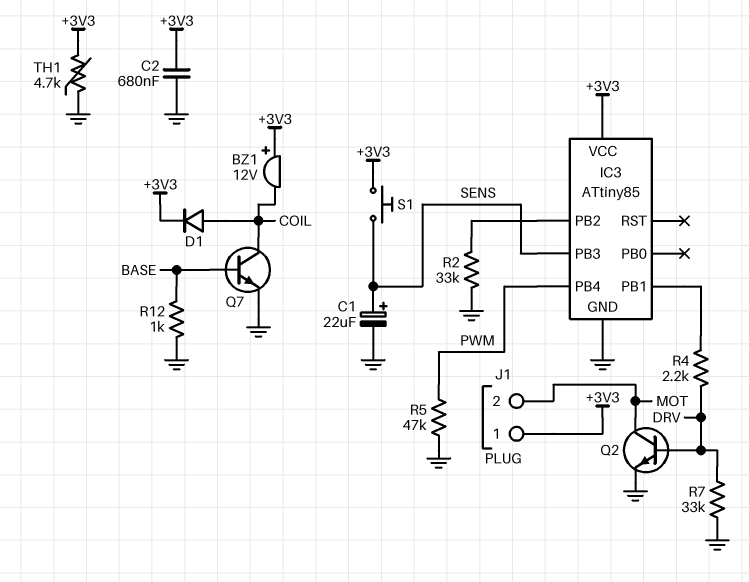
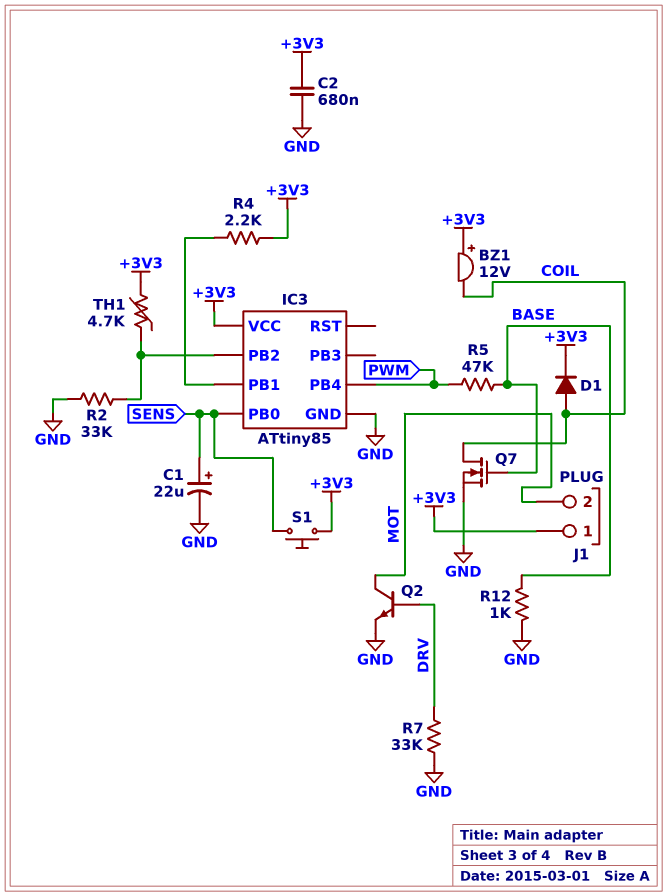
IC3 pin PB0: none -> SENS
IC3 pin PB3: SENS -> none
Q7: NPN (B BASE, C COIL, E GND) -> NMOS (G BASE, D COIL, S GND)
R4: 2.2k (DRV, IC3/PB1) -> 2.2k (+3V3, IC3/PB1)
R5: 47k (GND, PWM) -> 47k (BASE, PWM)
TH1: 4.7k (+3V3, GND) -> 4.7k (+3V3, IC3/PB2)

